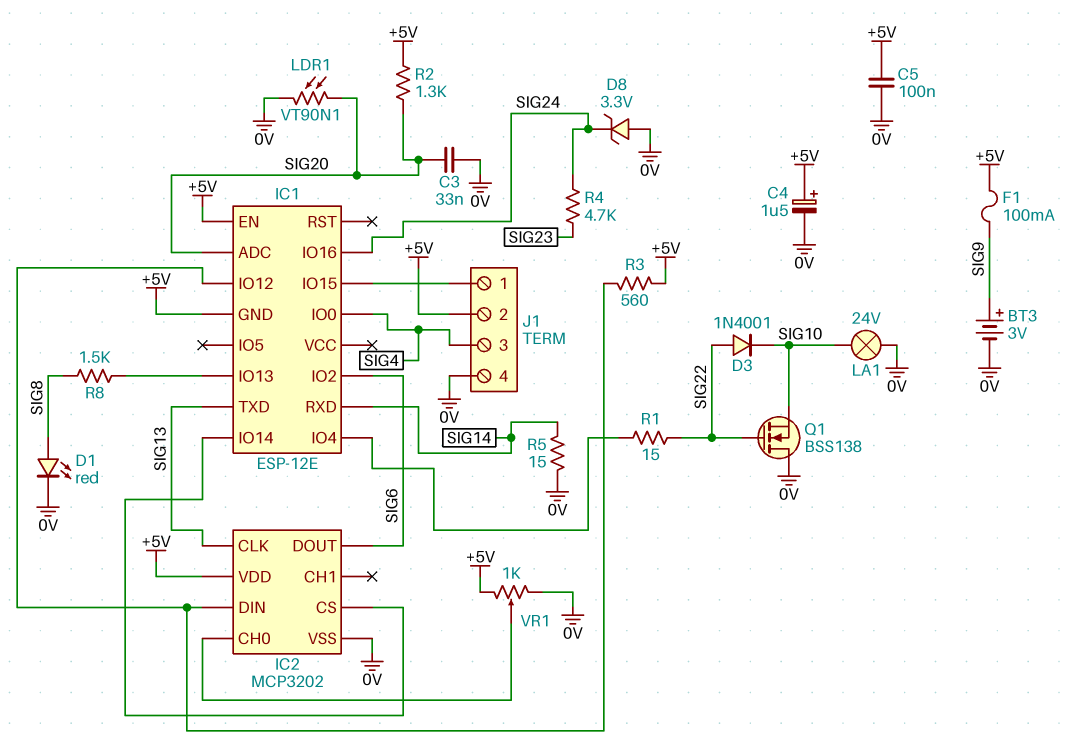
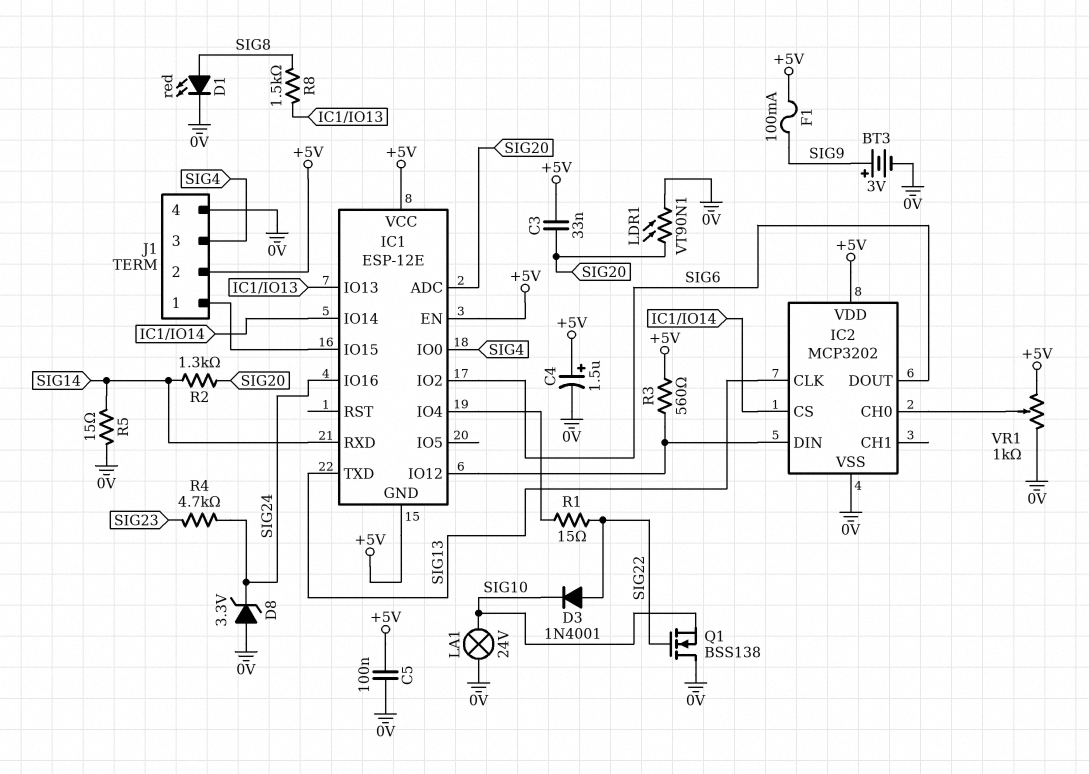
C3: 33nF (0V, SIG20) -> 33nF (+5V, SIG20)
IC1 pin VCC: none -> +5V
R2: 1.3k (+5V, SIG20) -> 1.3k (SIG14, SIG20)

